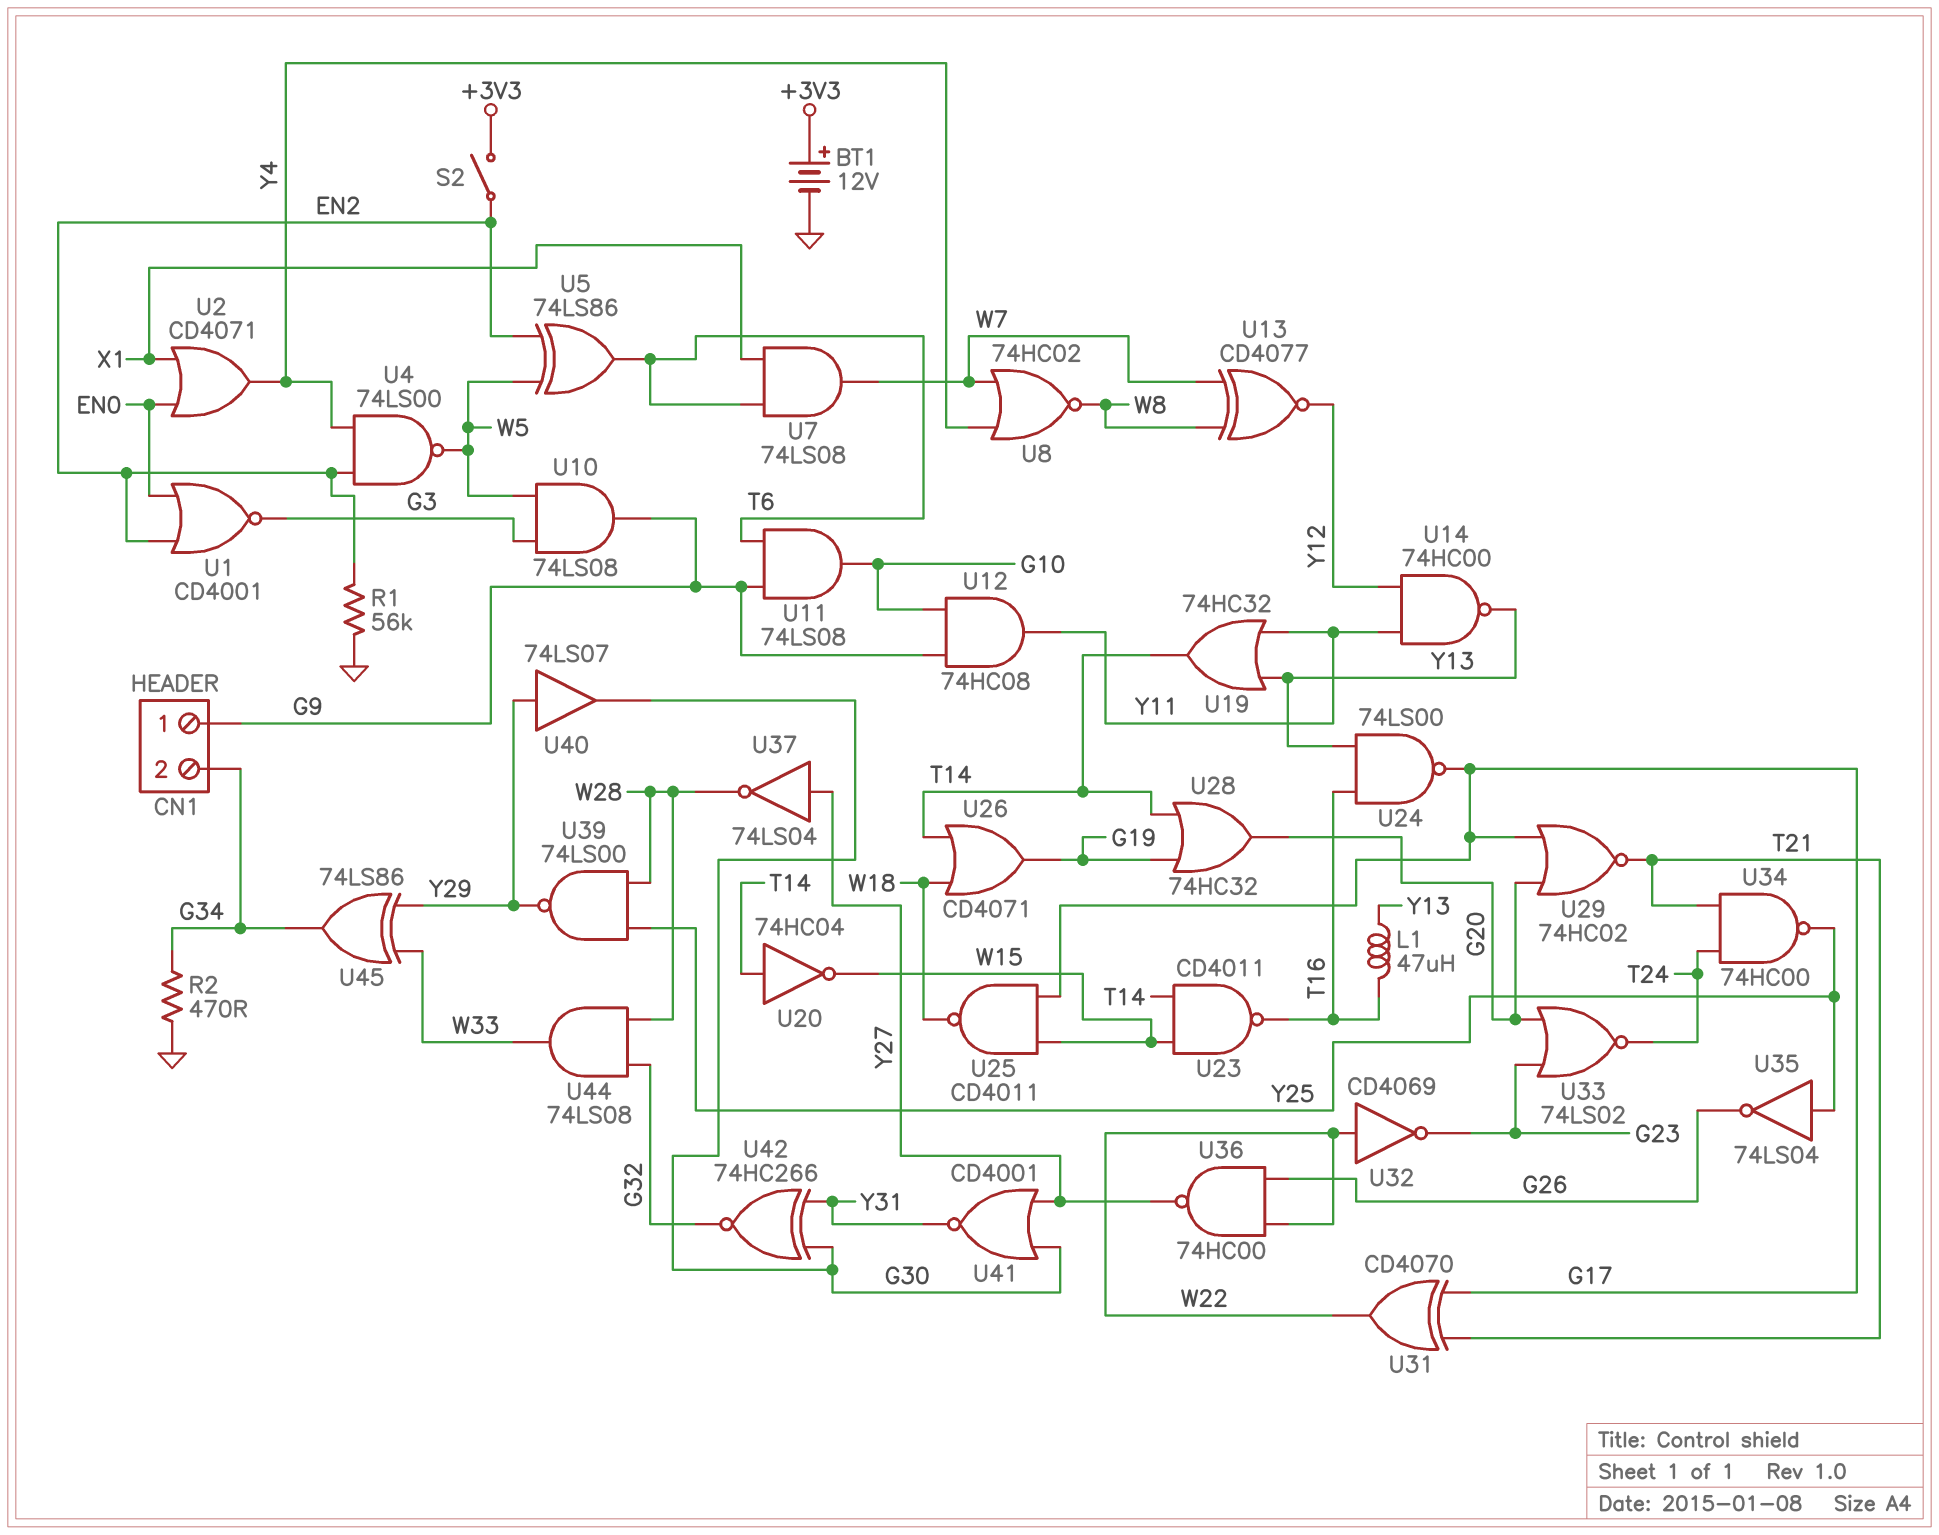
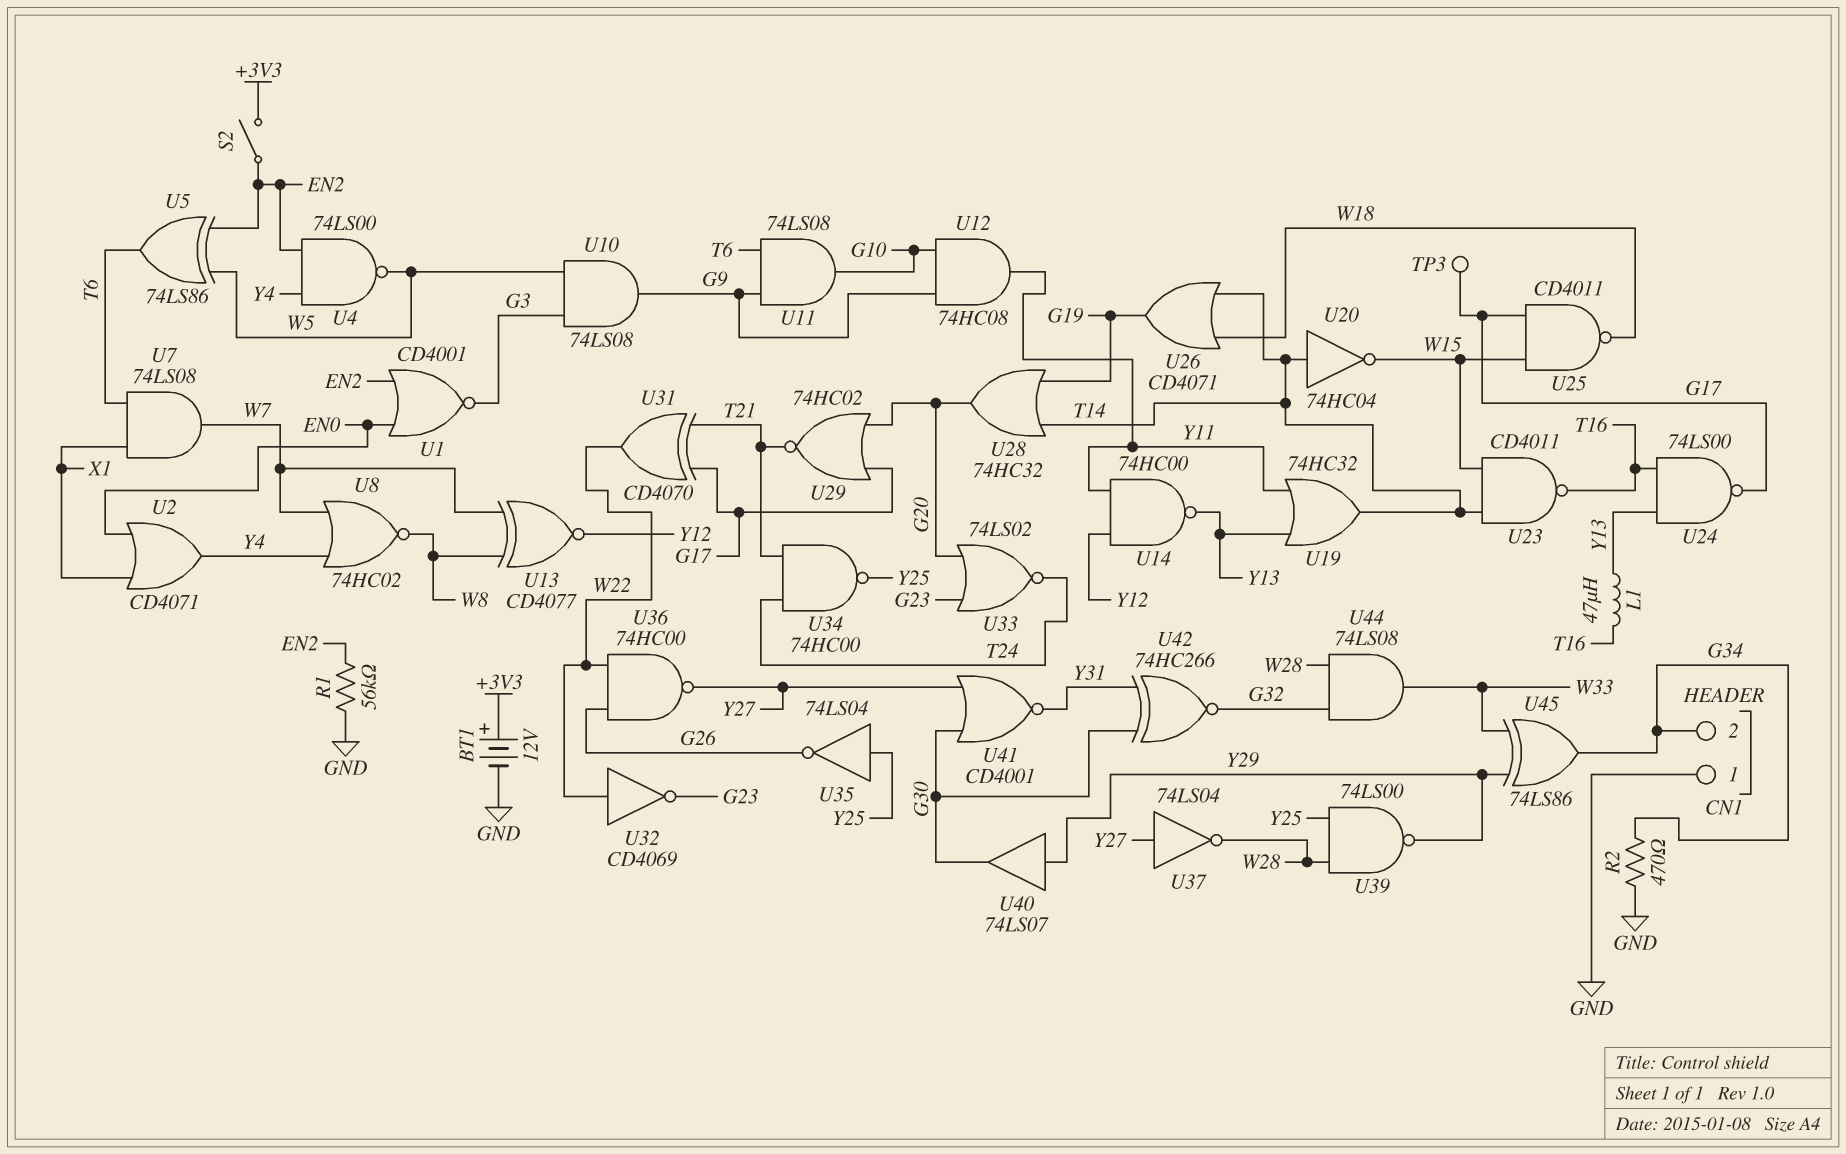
CN1 pin 1: G9 -> GND
TP3: none -> test point (G17)

